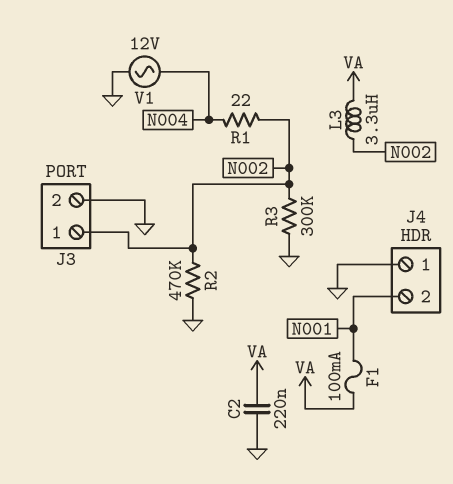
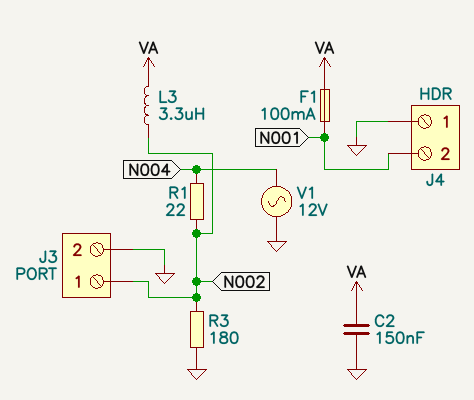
C2: 220nF (GND, VA) -> 150nF (GND, VA)
R2: 470k (GND, N002) -> none
R3: 300k (GND, N002) -> 180 (GND, N002)

